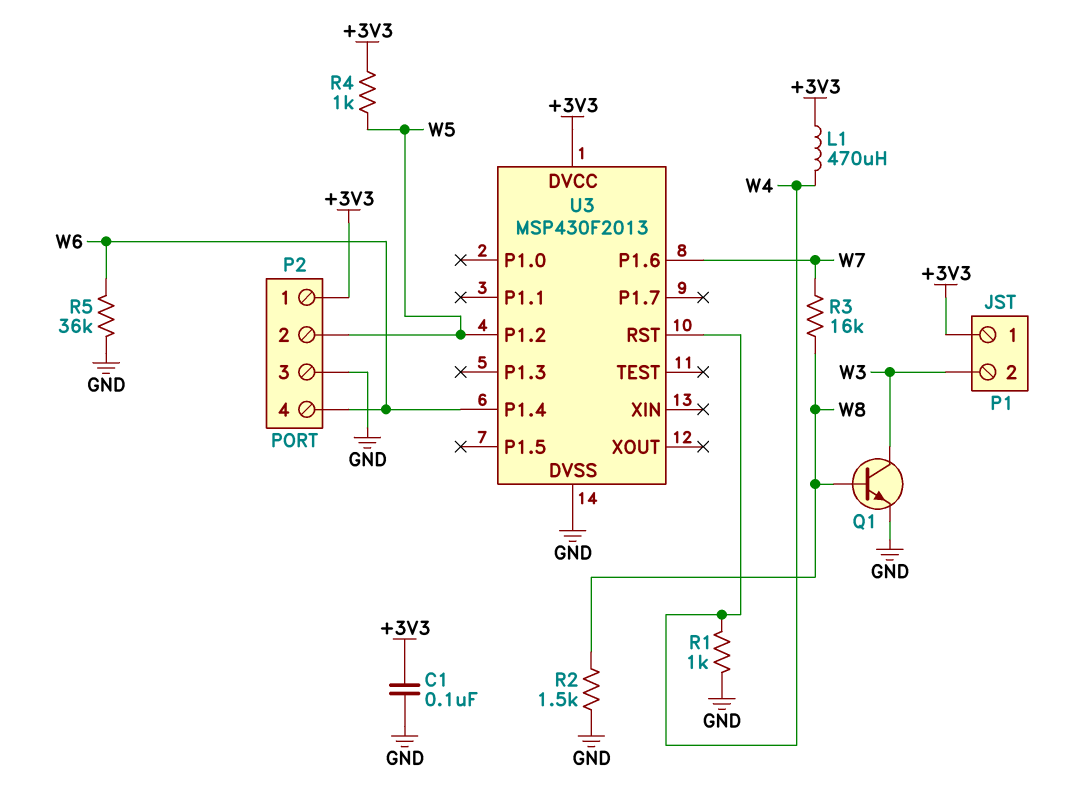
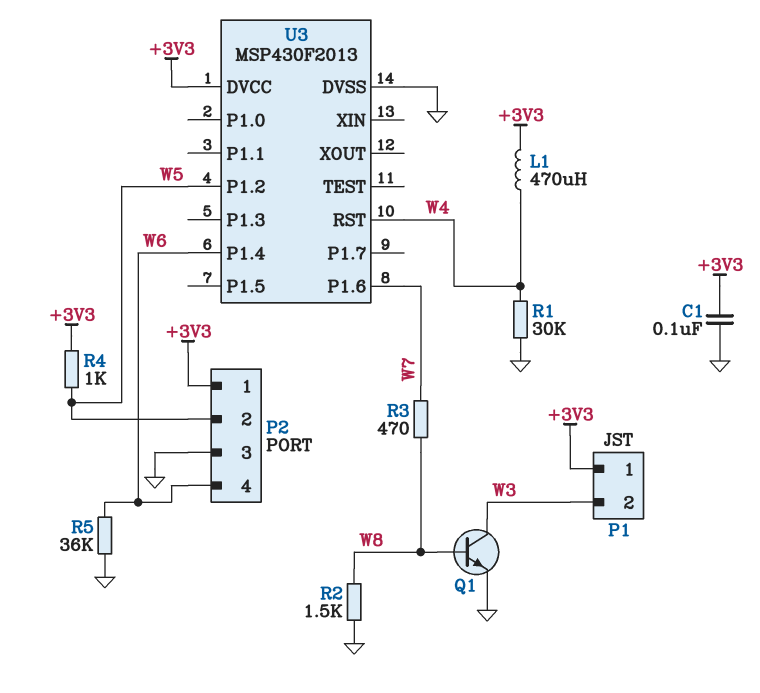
R1: 1k (GND, W4) -> 30k (GND, W4)
R3: 16k (W7, W8) -> 470 (W7, W8)

